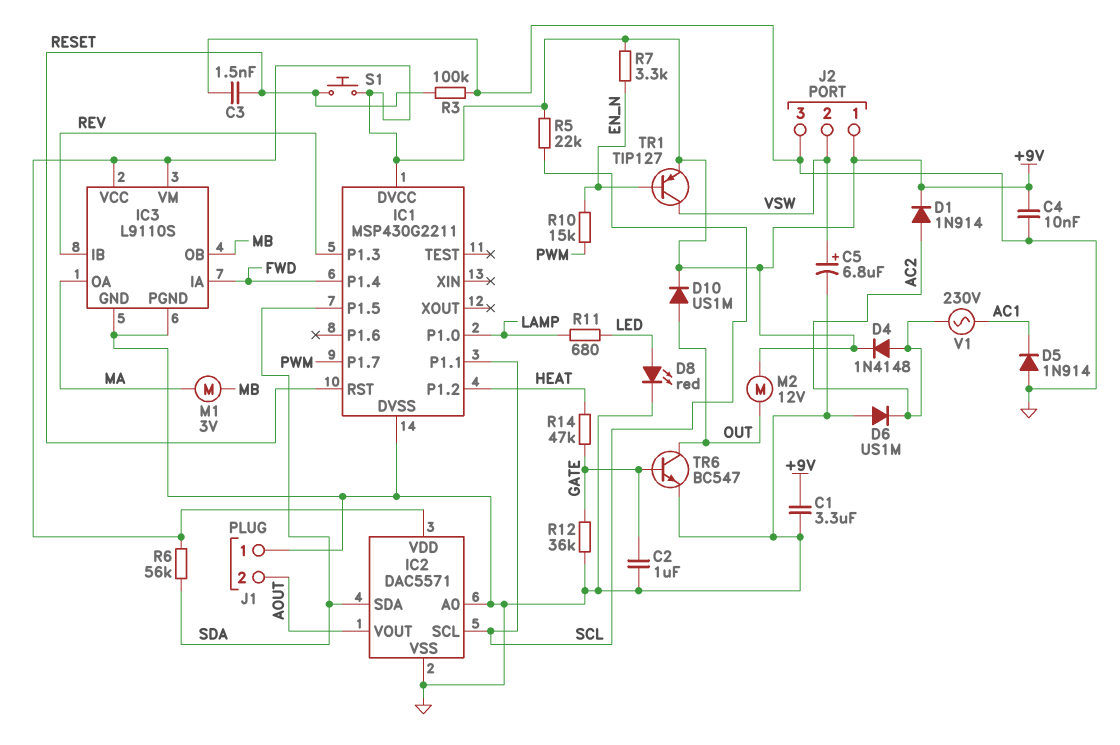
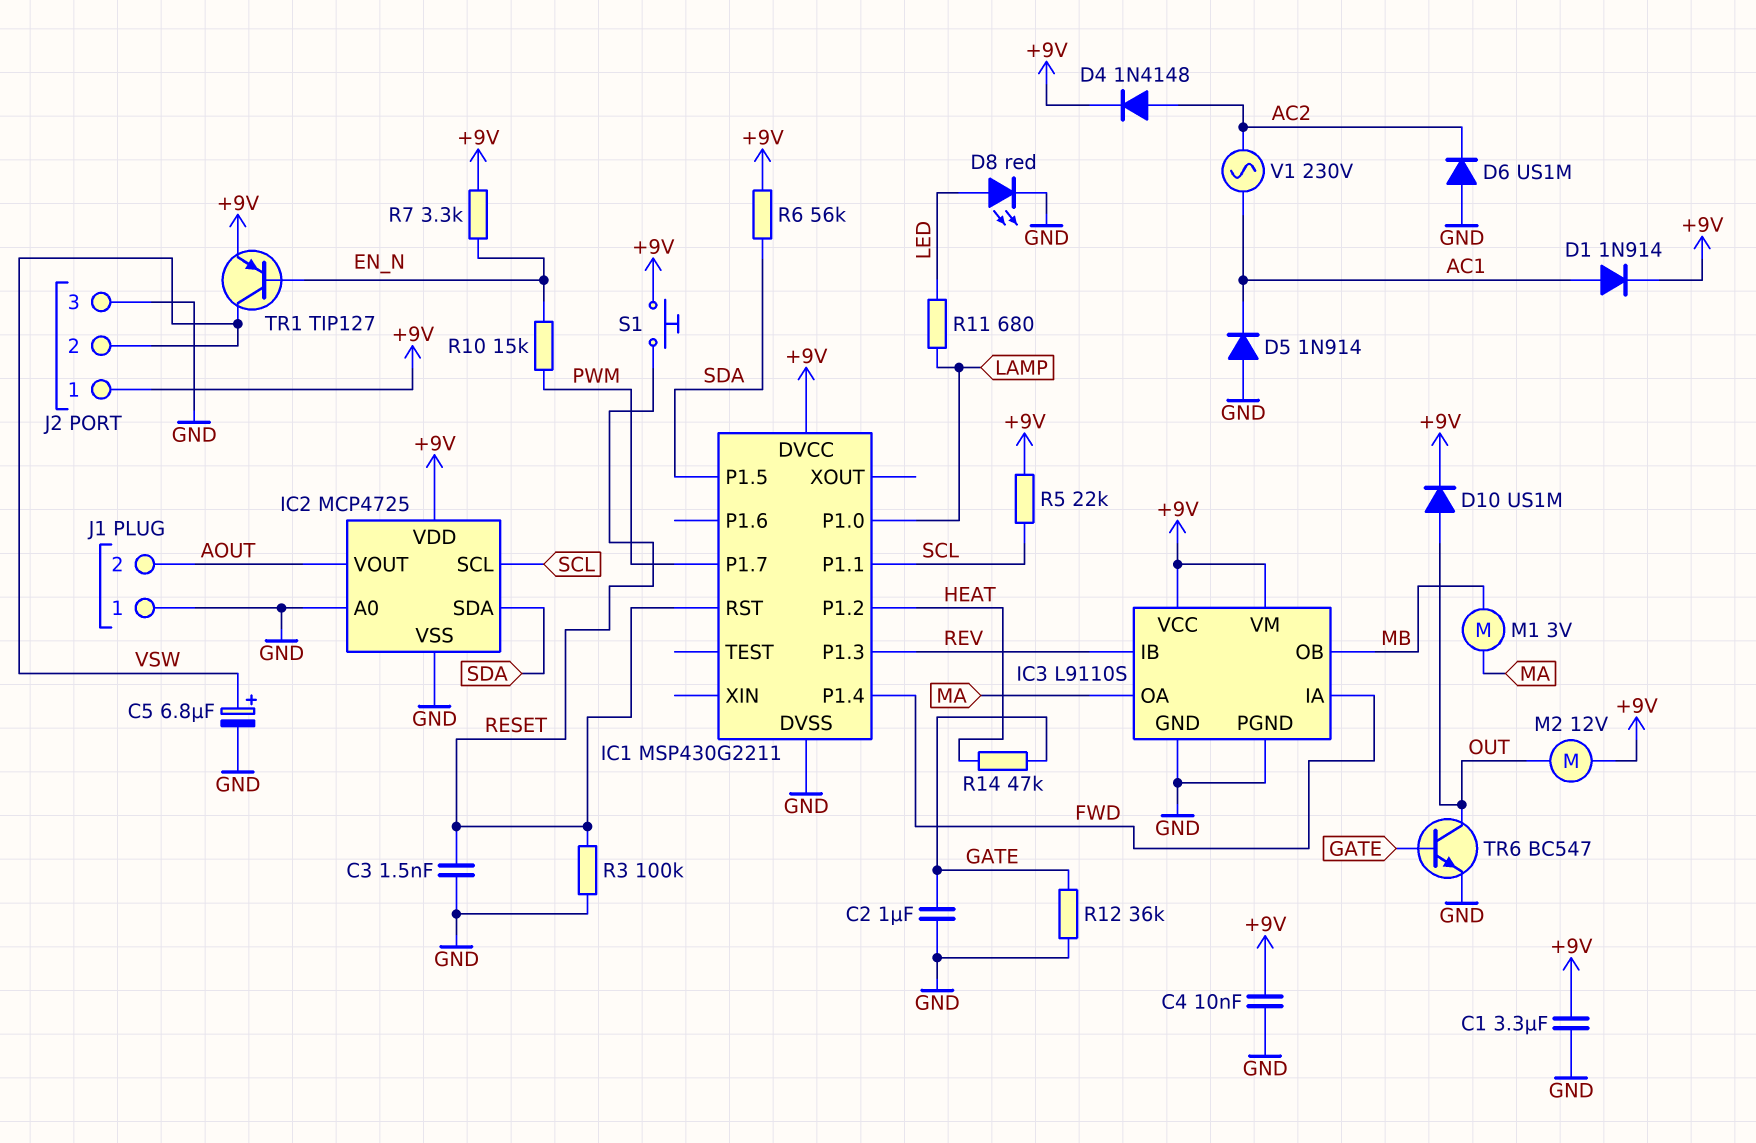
D1: diode 1N914 (A AC2, K +9V) -> diode 1N914 (A AC1, K +9V)
IC2: DAC5571 -> MCP4725

